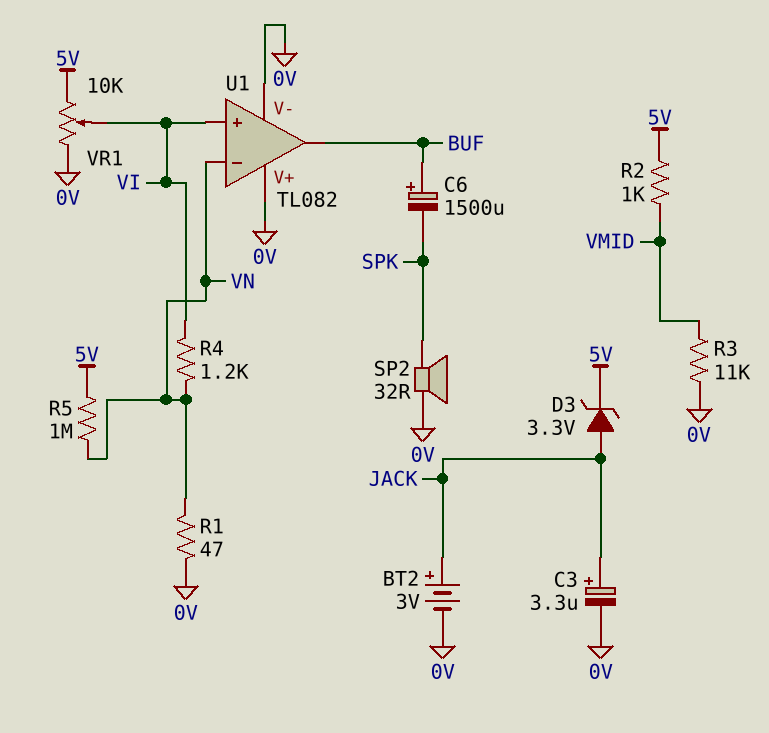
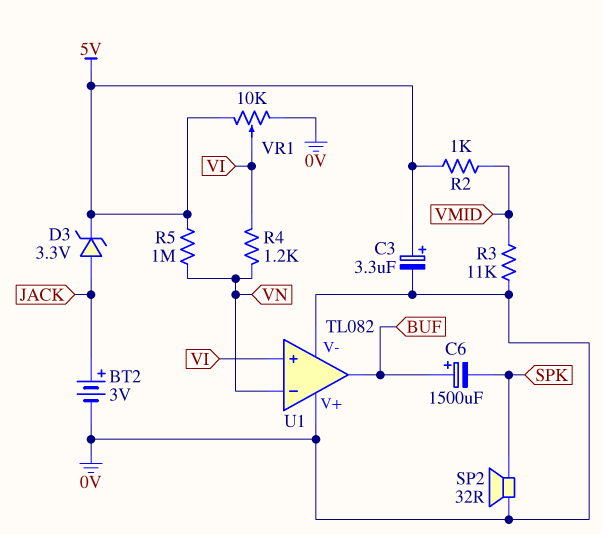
C3: 3.3uF (plus JACK, minus 0V) -> 3.3uF (plus 5V, minus 0V)
R1: 47 (0V, VN) -> none

